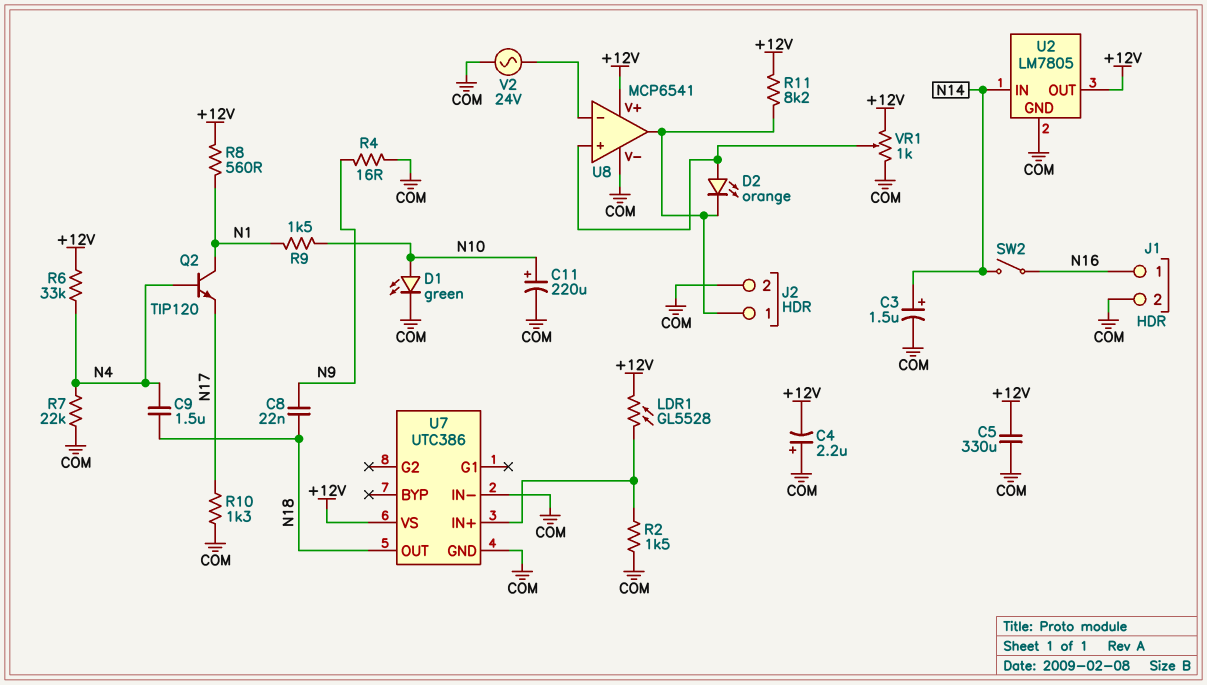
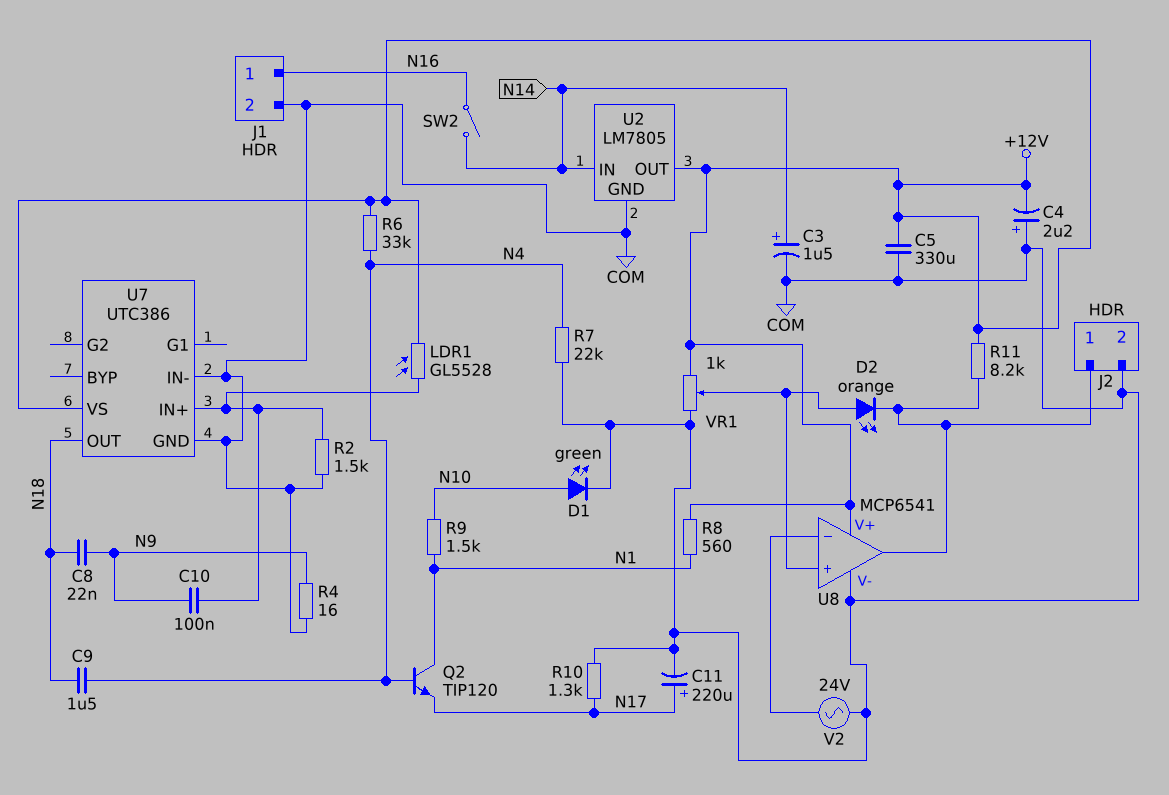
C10: none -> 100nF (N9, U7/IN+)
C11: 220uF (plus N10, minus COM) -> 220uF (plus N17, minus COM)

